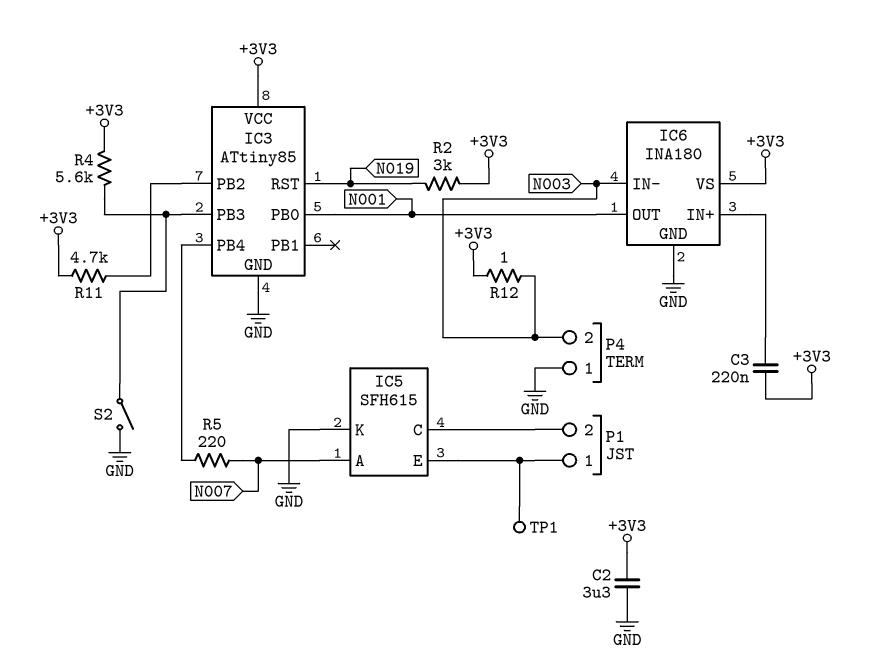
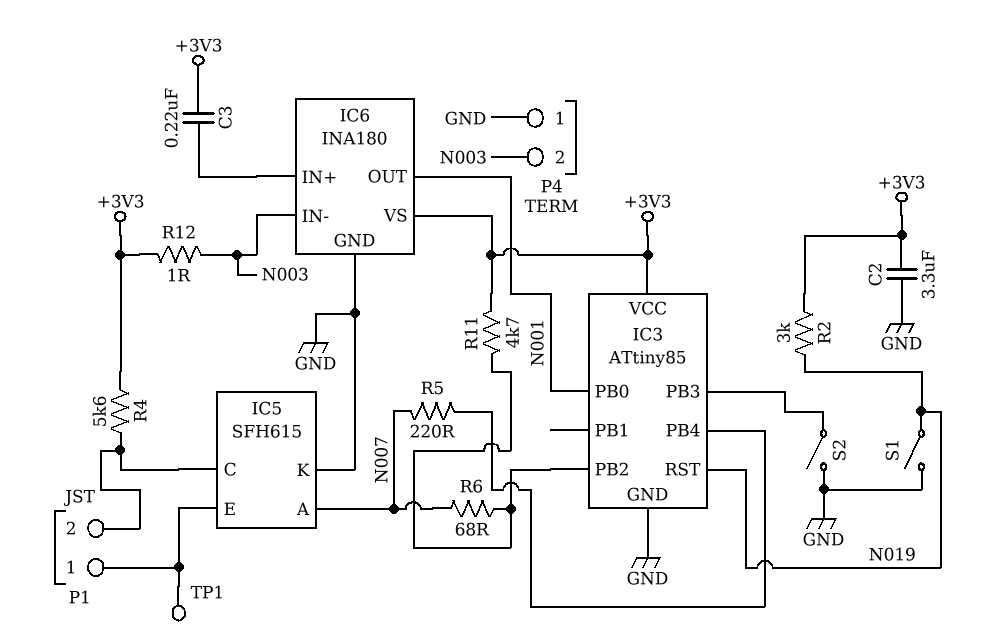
R4: 5.6k (+3V3, IC3/PB3) -> 5.6k (+3V3, IC5/C)
R6: none -> 68 (IC3/PB2, N007)
S1: none -> switch (GND, N019)

